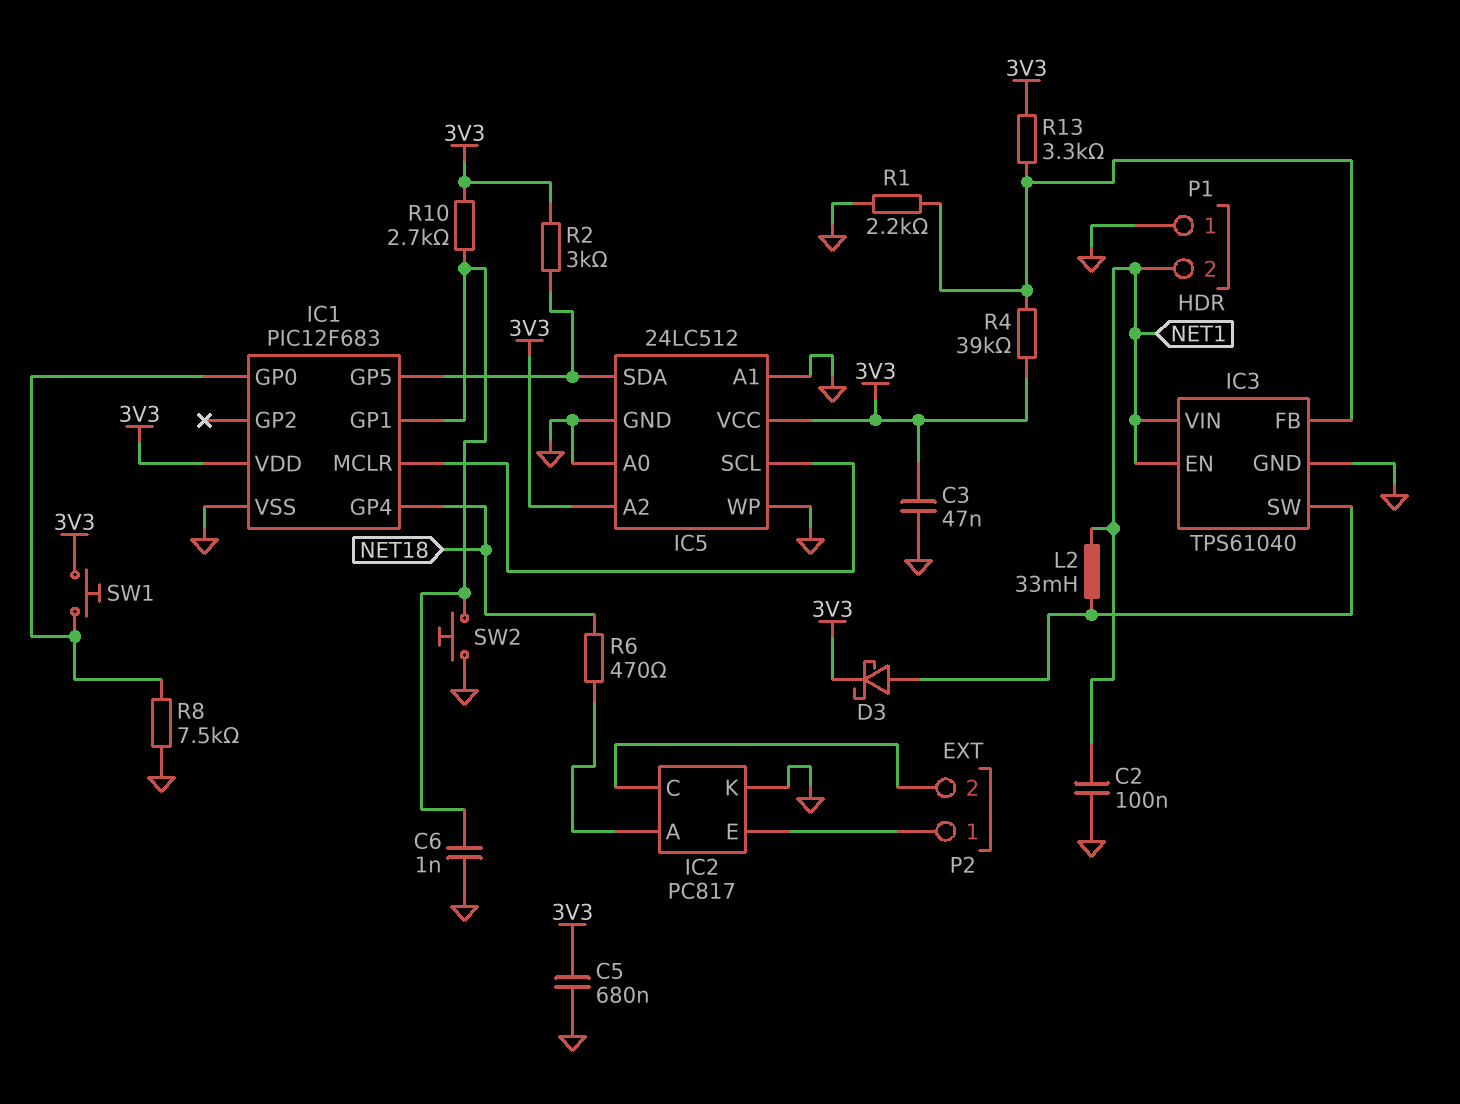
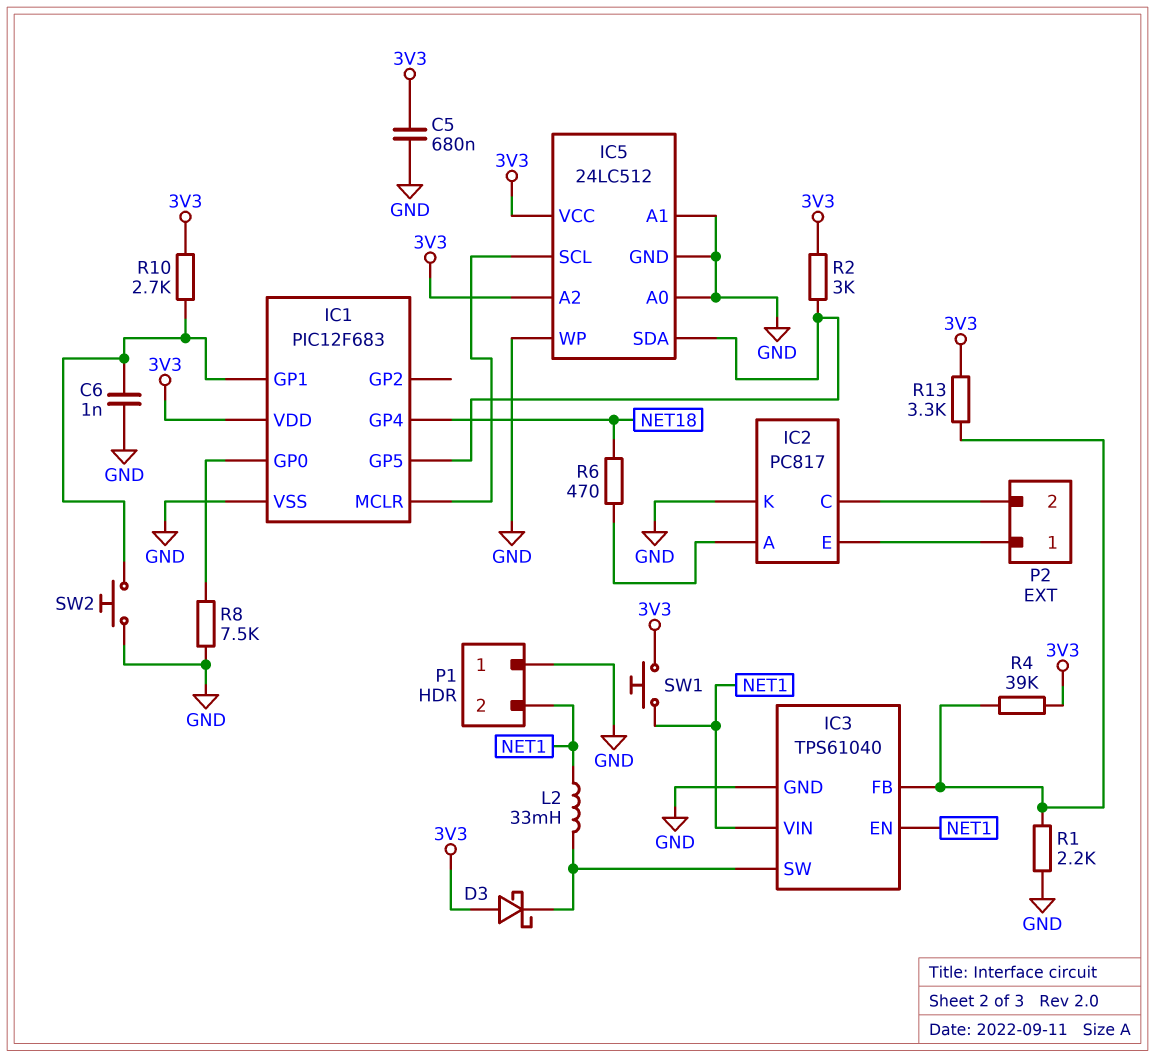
C2: 100nF (GND, NET1) -> none
C3: 47nF (3V3, GND) -> none
D3: schottky (A IC3/SW, K 3V3) -> schottky (A 3V3, K IC3/SW)
SW1: button (3V3, IC1/GP0) -> button (3V3, NET1)

